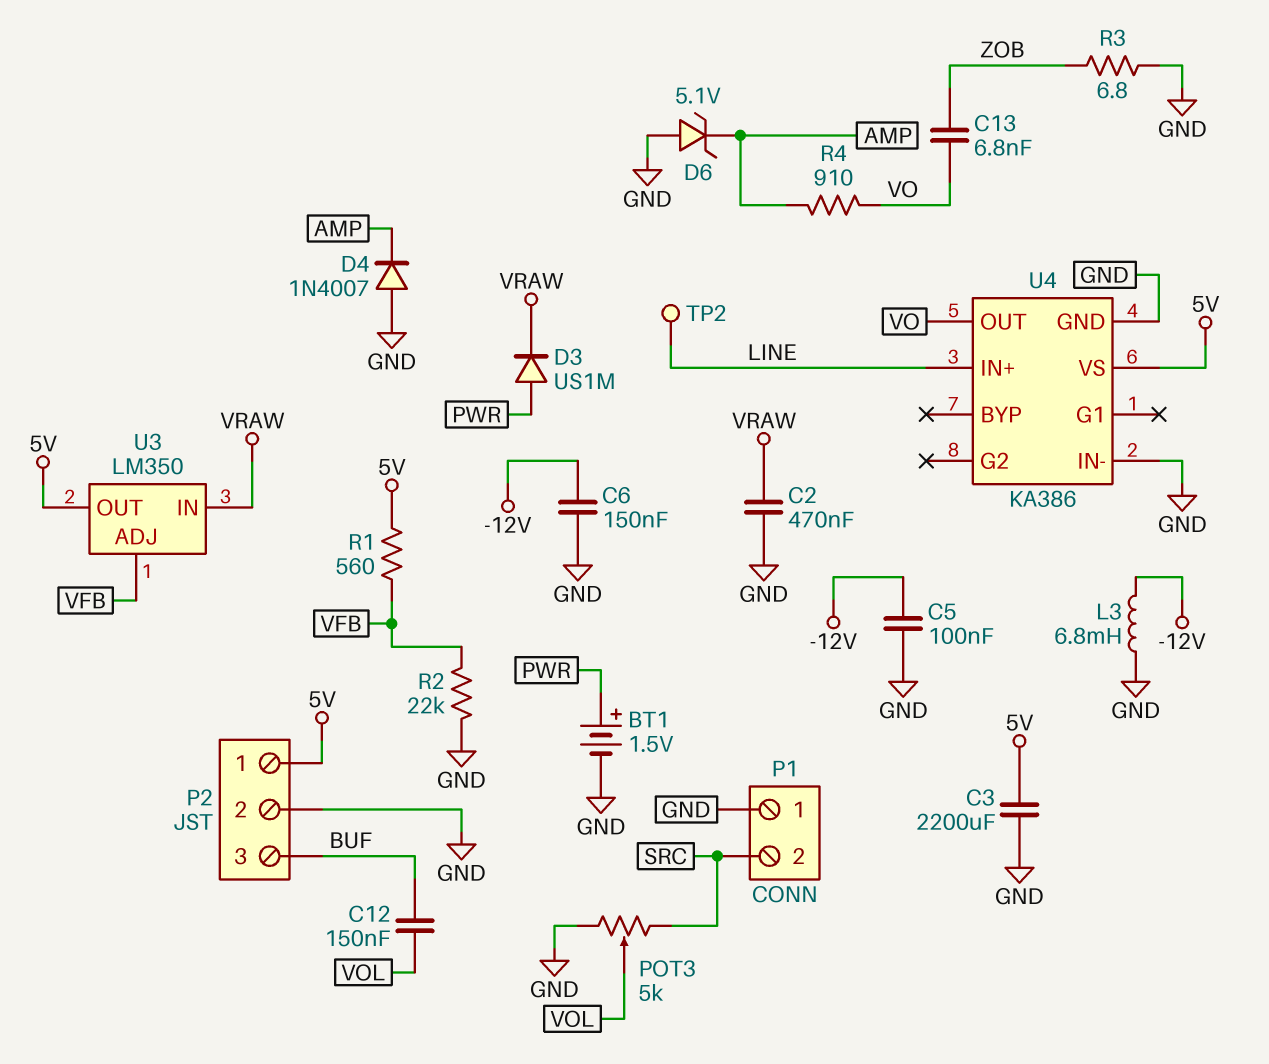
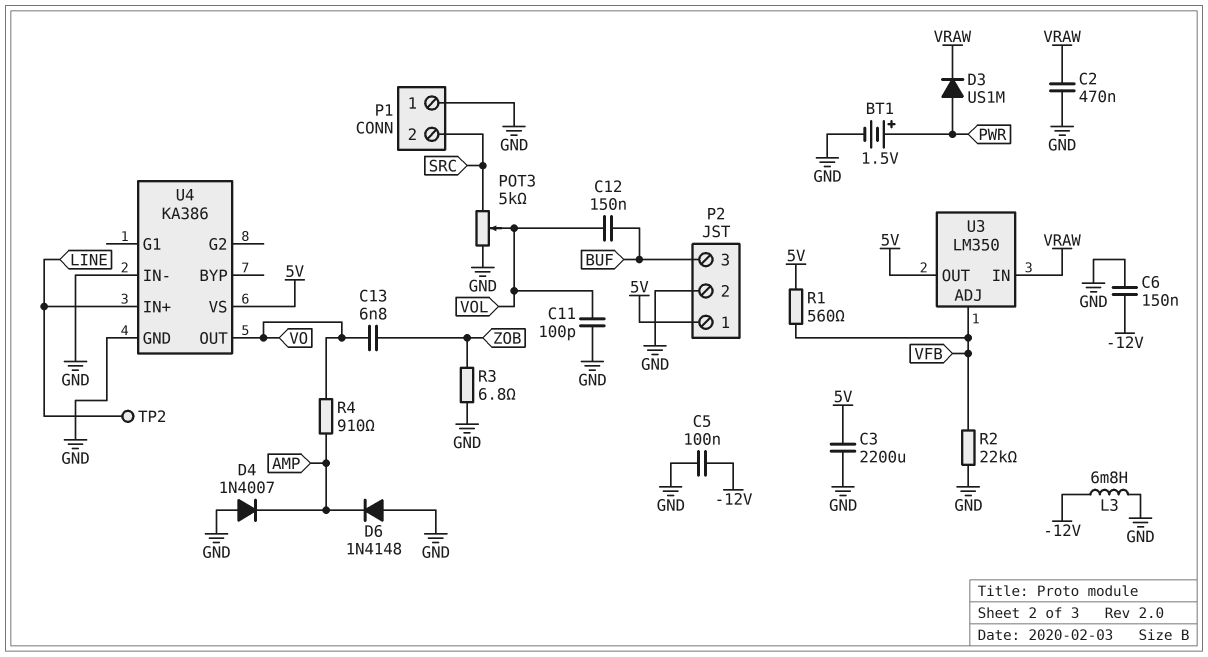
C11: none -> 100pF (GND, VOL)
D6: zener 5.1V (A GND, K AMP) -> diode 1N4148 (A GND, K AMP)

